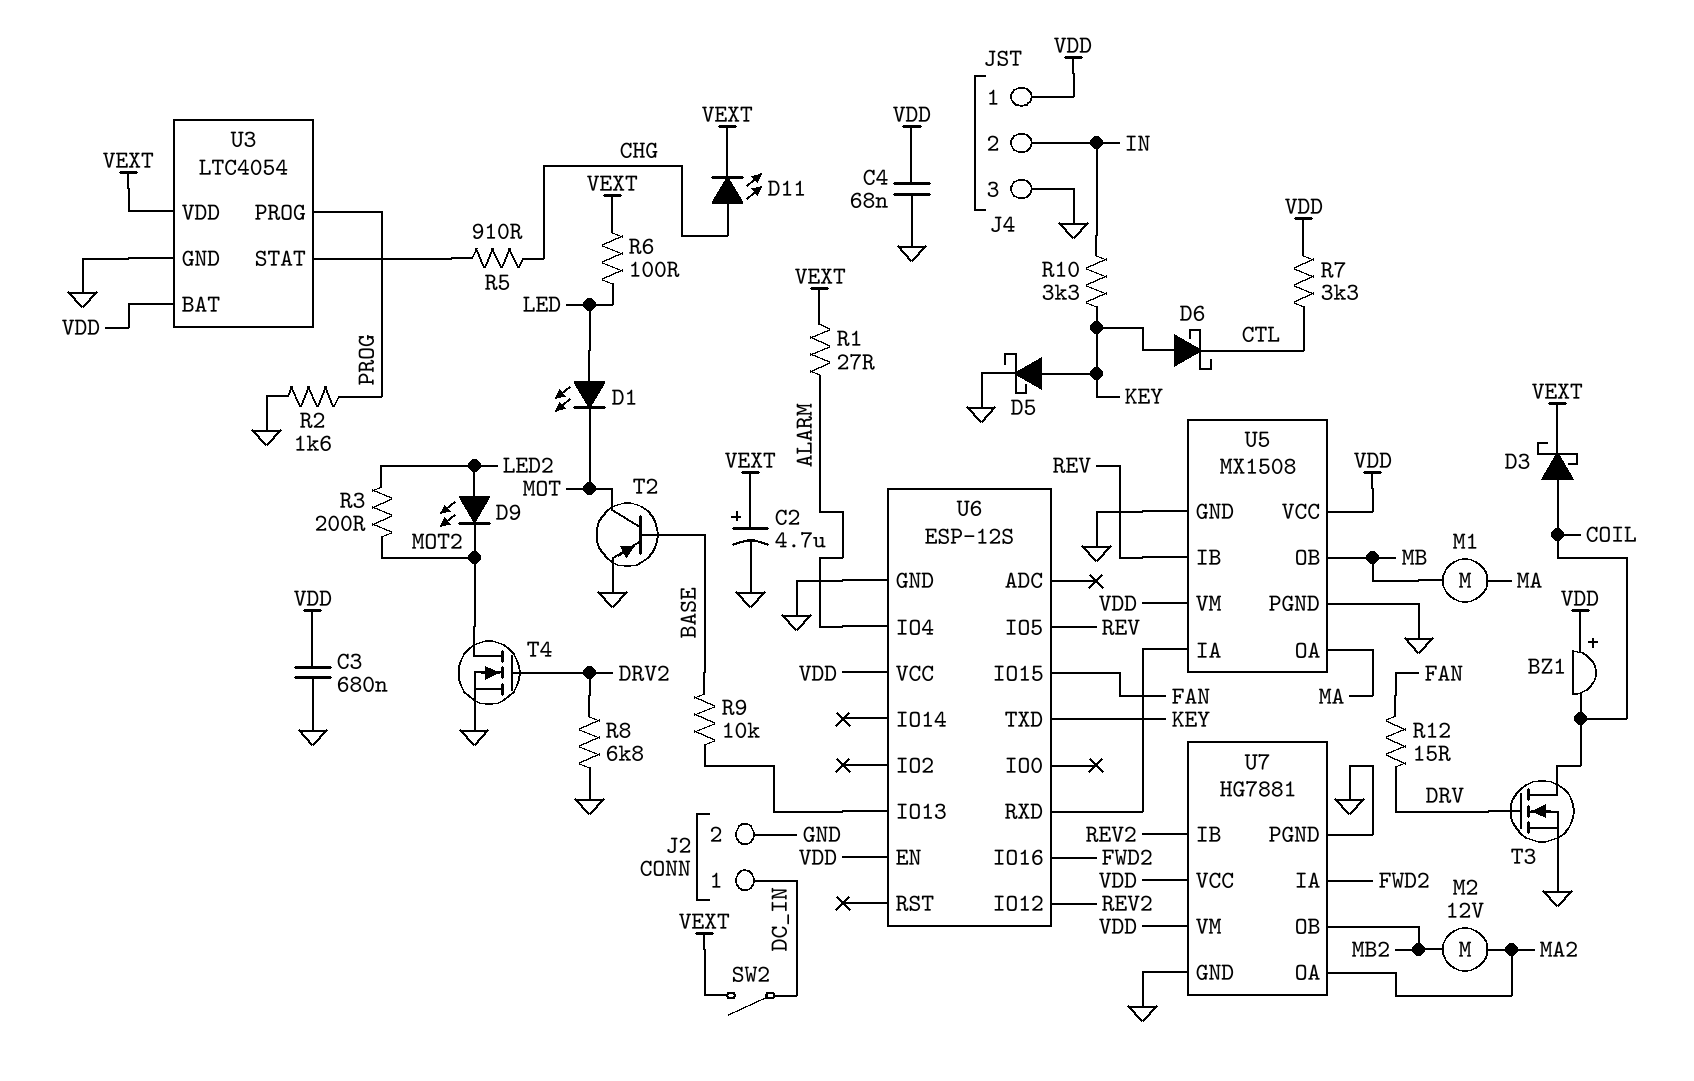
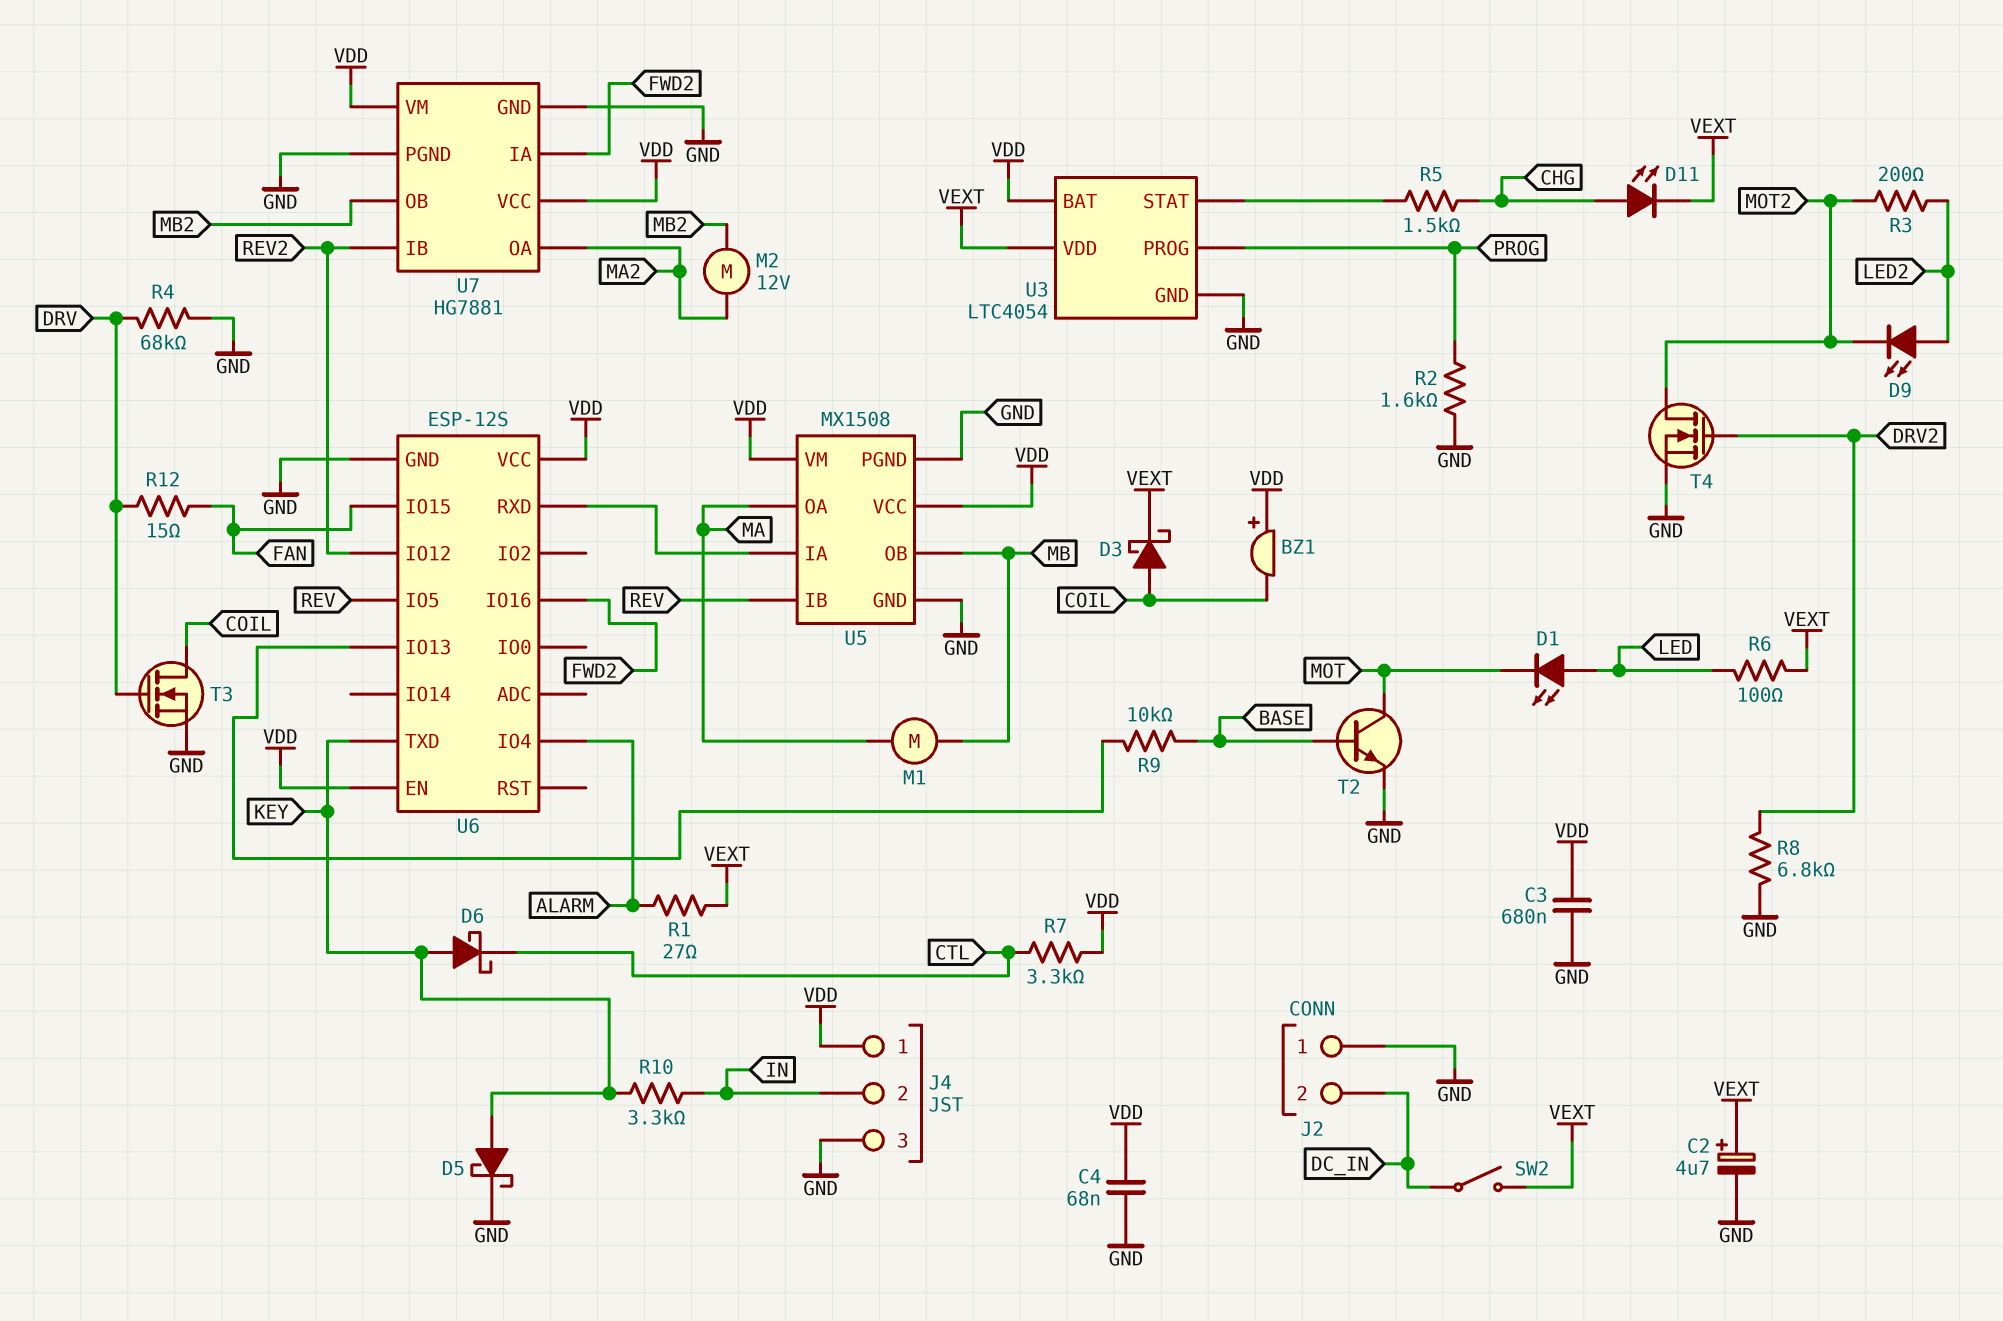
J2 pin 1: DC_IN -> GND
J2 pin 2: GND -> DC_IN
R4: none -> 68k (DRV, GND)
R5: 910 (CHG, U3/STAT) -> 1.5k (CHG, U3/STAT)
T2: PNP (B BASE, C MOT, E GND) -> NPN (B BASE, C MOT, E GND)

